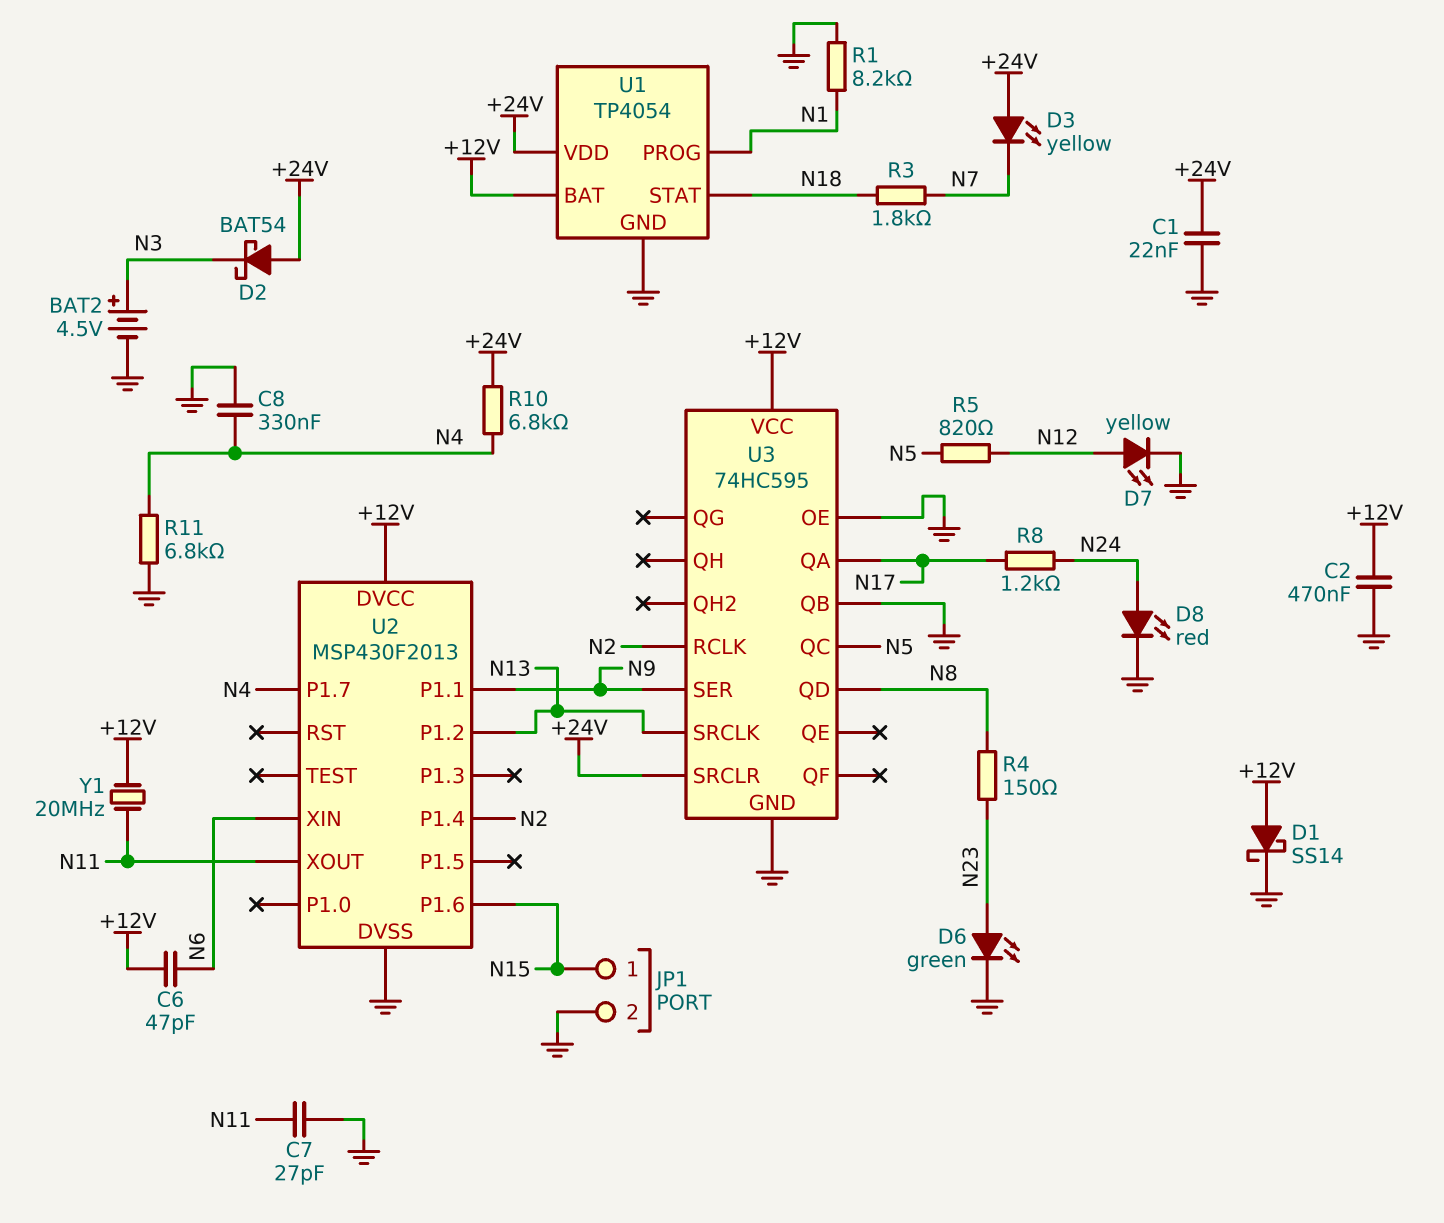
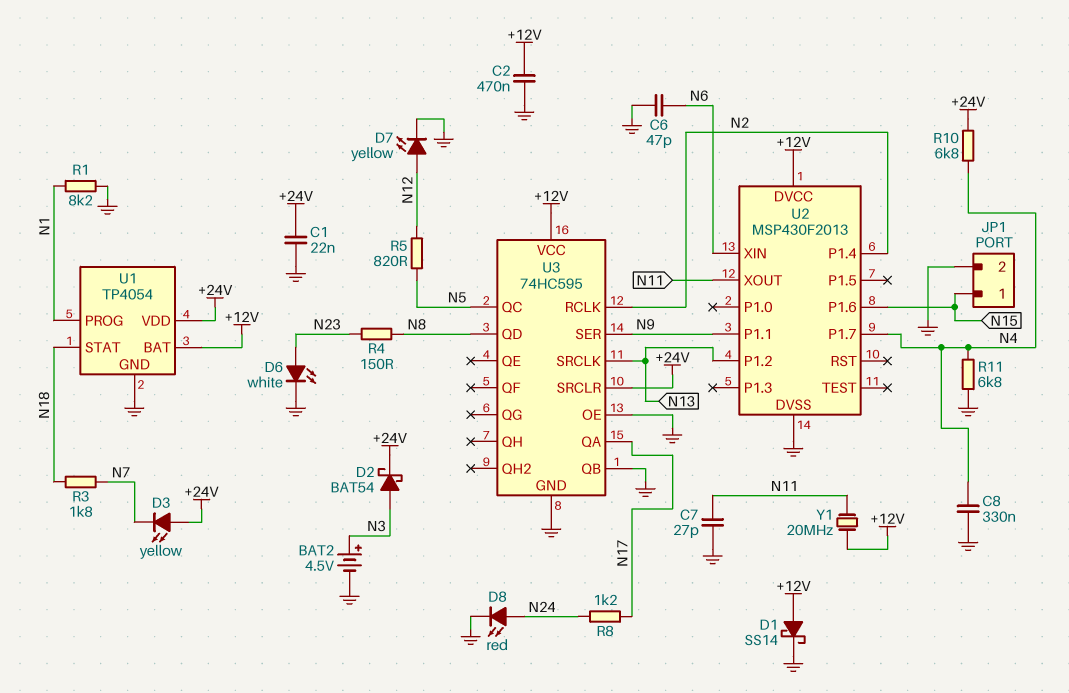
C6: 47pF (+12V, N6) -> 47pF (GND, N6)
D2: schottky BAT54 (A +24V, K N3) -> schottky BAT54 (A N3, K +24V)
D6: LED green (A N23, K GND) -> LED white (A N23, K GND)

